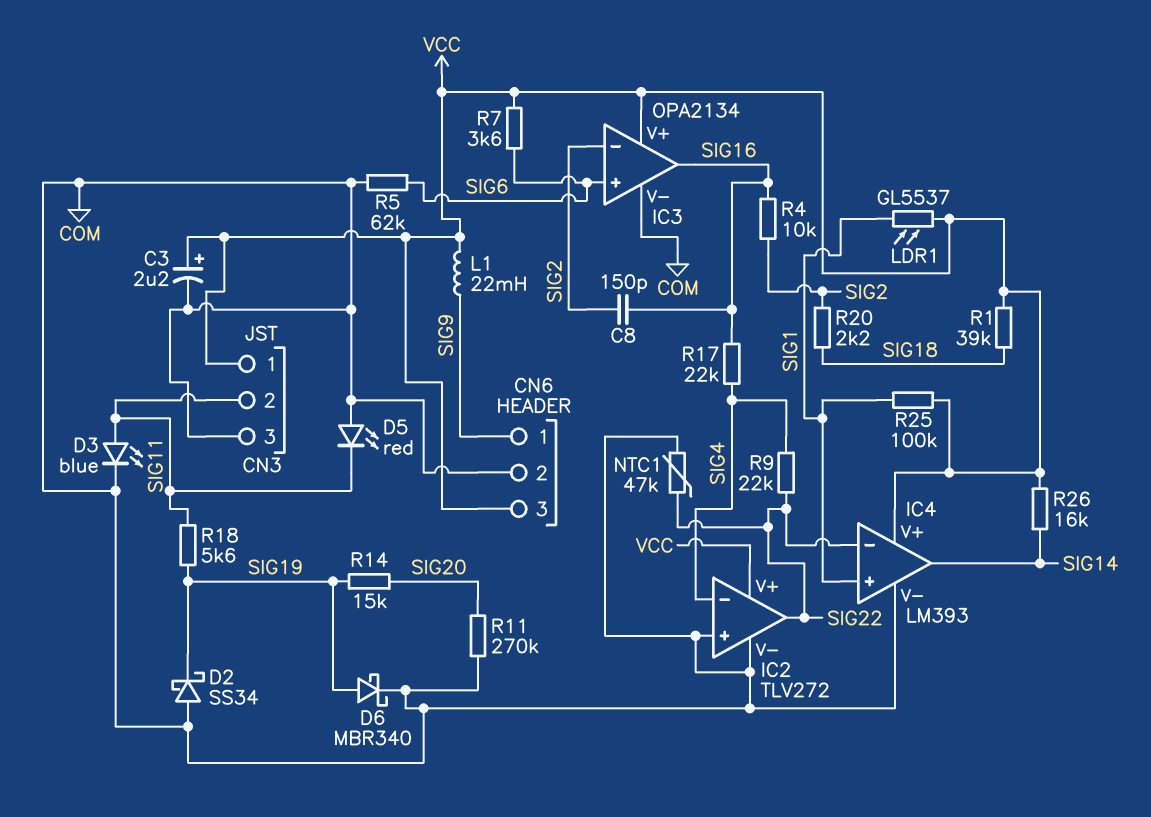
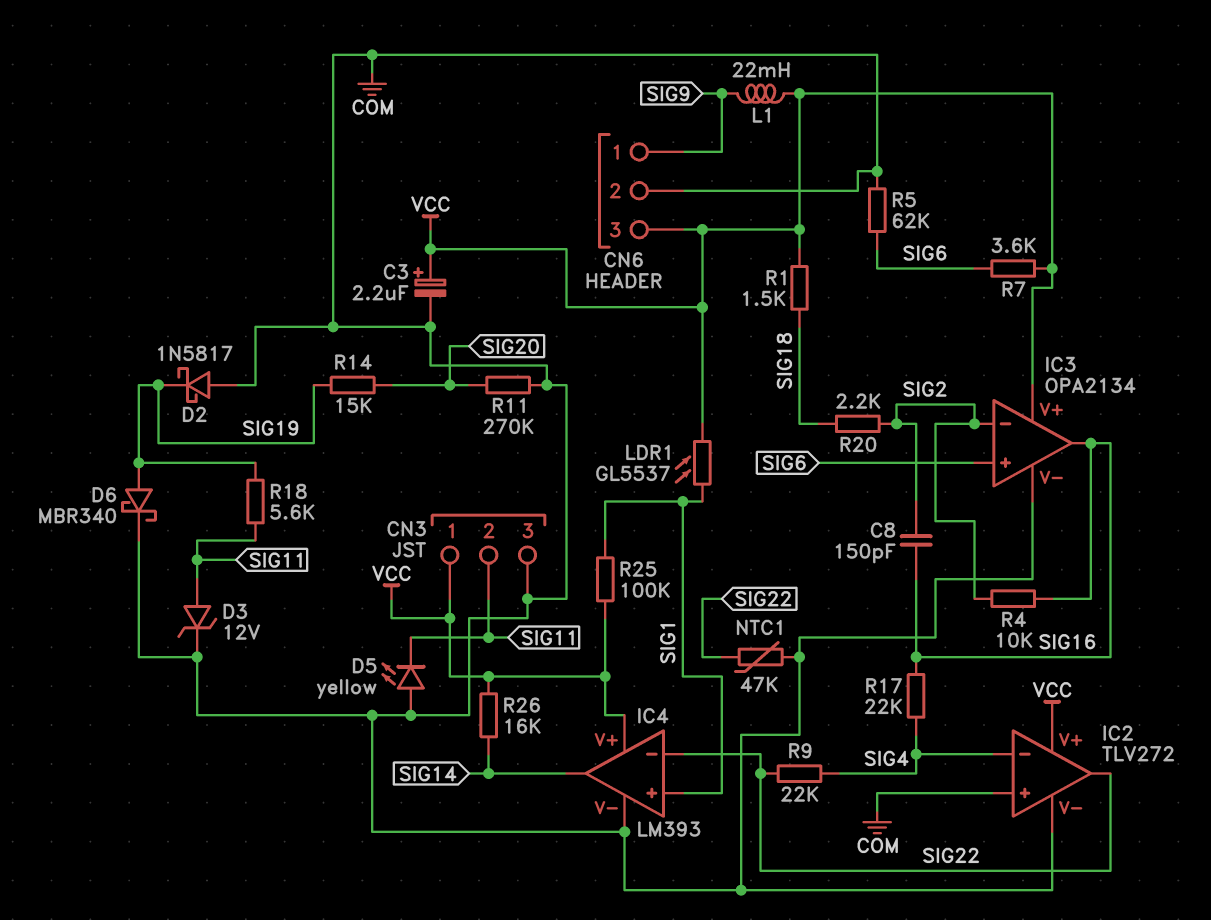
D2: schottky SS34 (A COM, K SIG19) -> schottky 1N5817 (A COM, K SIG19)
D3: LED blue (A SIG11, K COM) -> zener 12V (A SIG11, K COM)
D5: LED red (A COM, K SIG11) -> LED yellow (A COM, K SIG11)
R1: 39k (SIG18, VCC) -> 1.5k (SIG18, VCC)

